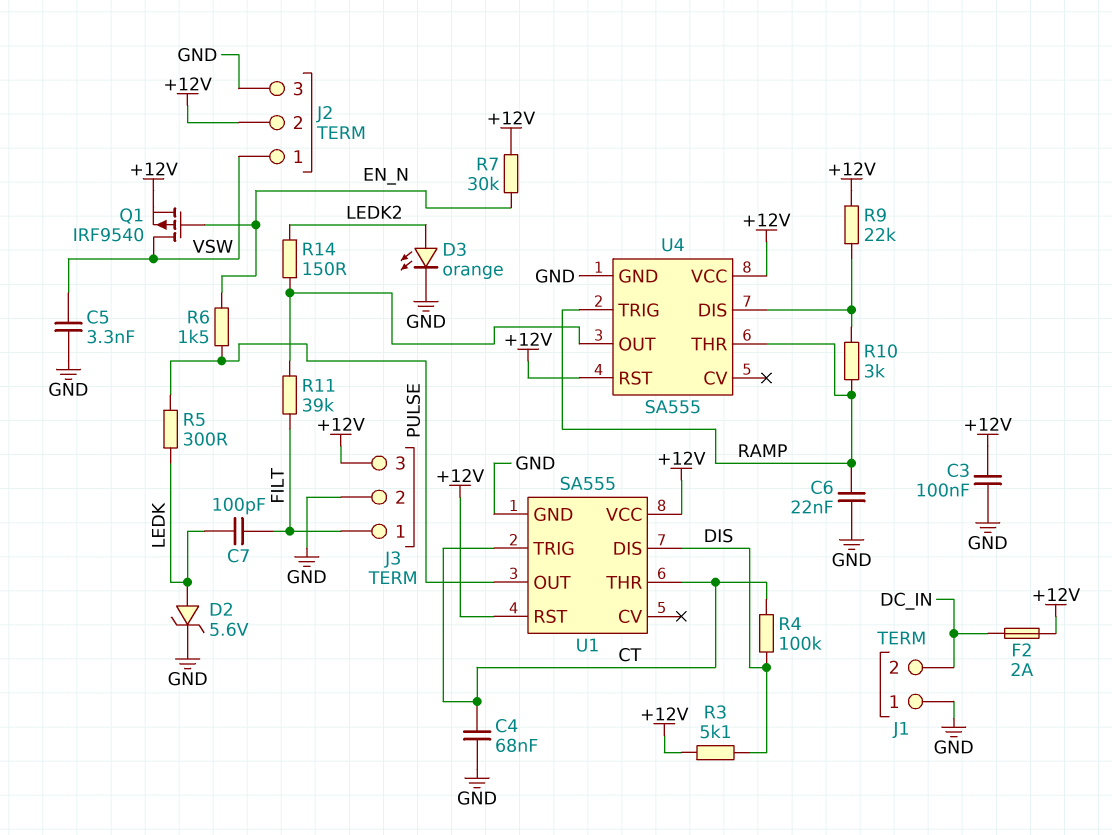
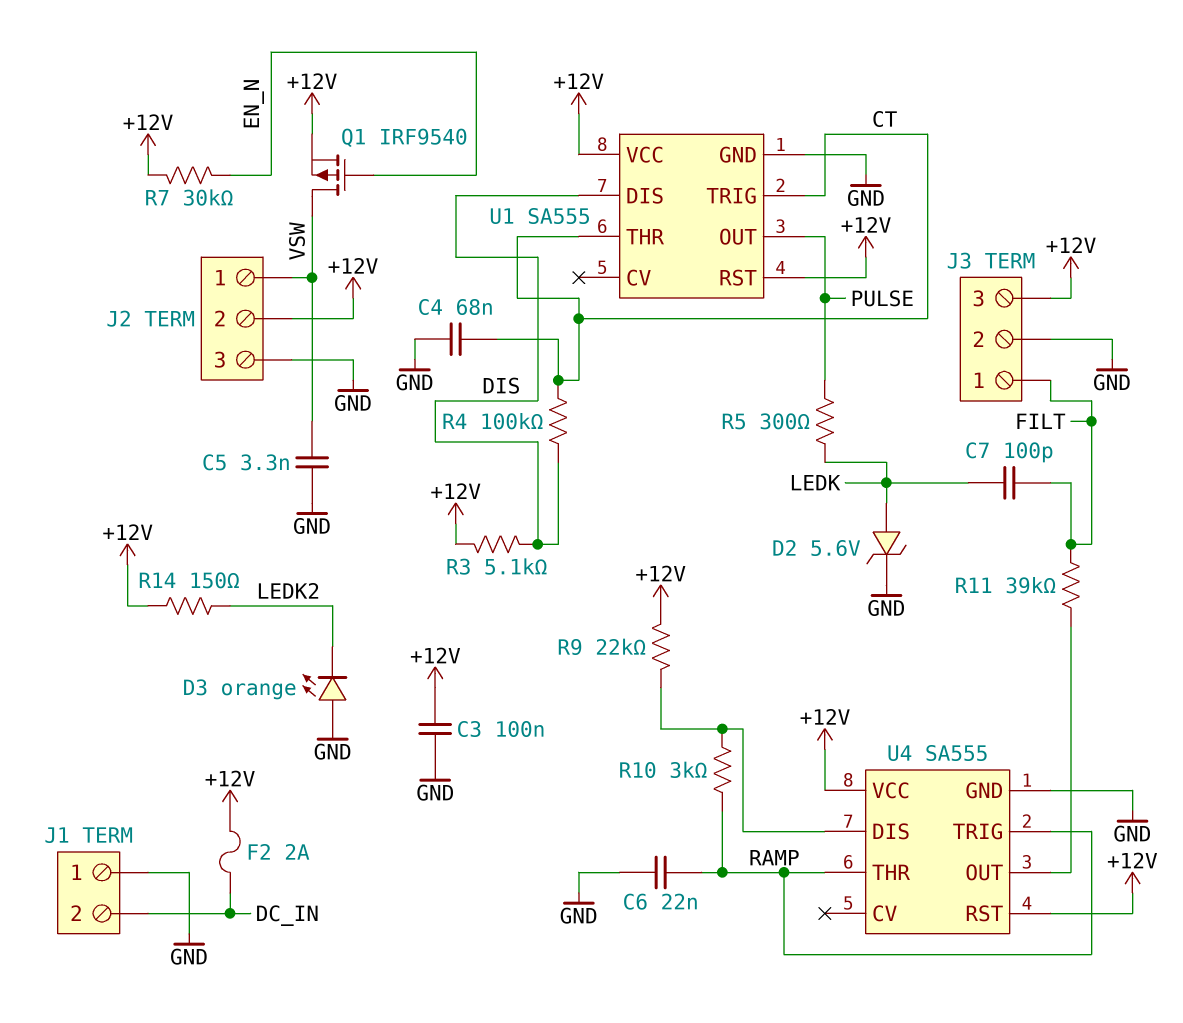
D3: LED orange (A LEDK2, K GND) -> LED orange (A GND, K LEDK2)
R6: 1.5k (EN_N, PULSE) -> none
R14: 150 (LEDK2, U4/OUT) -> 150 (+12V, LEDK2)

